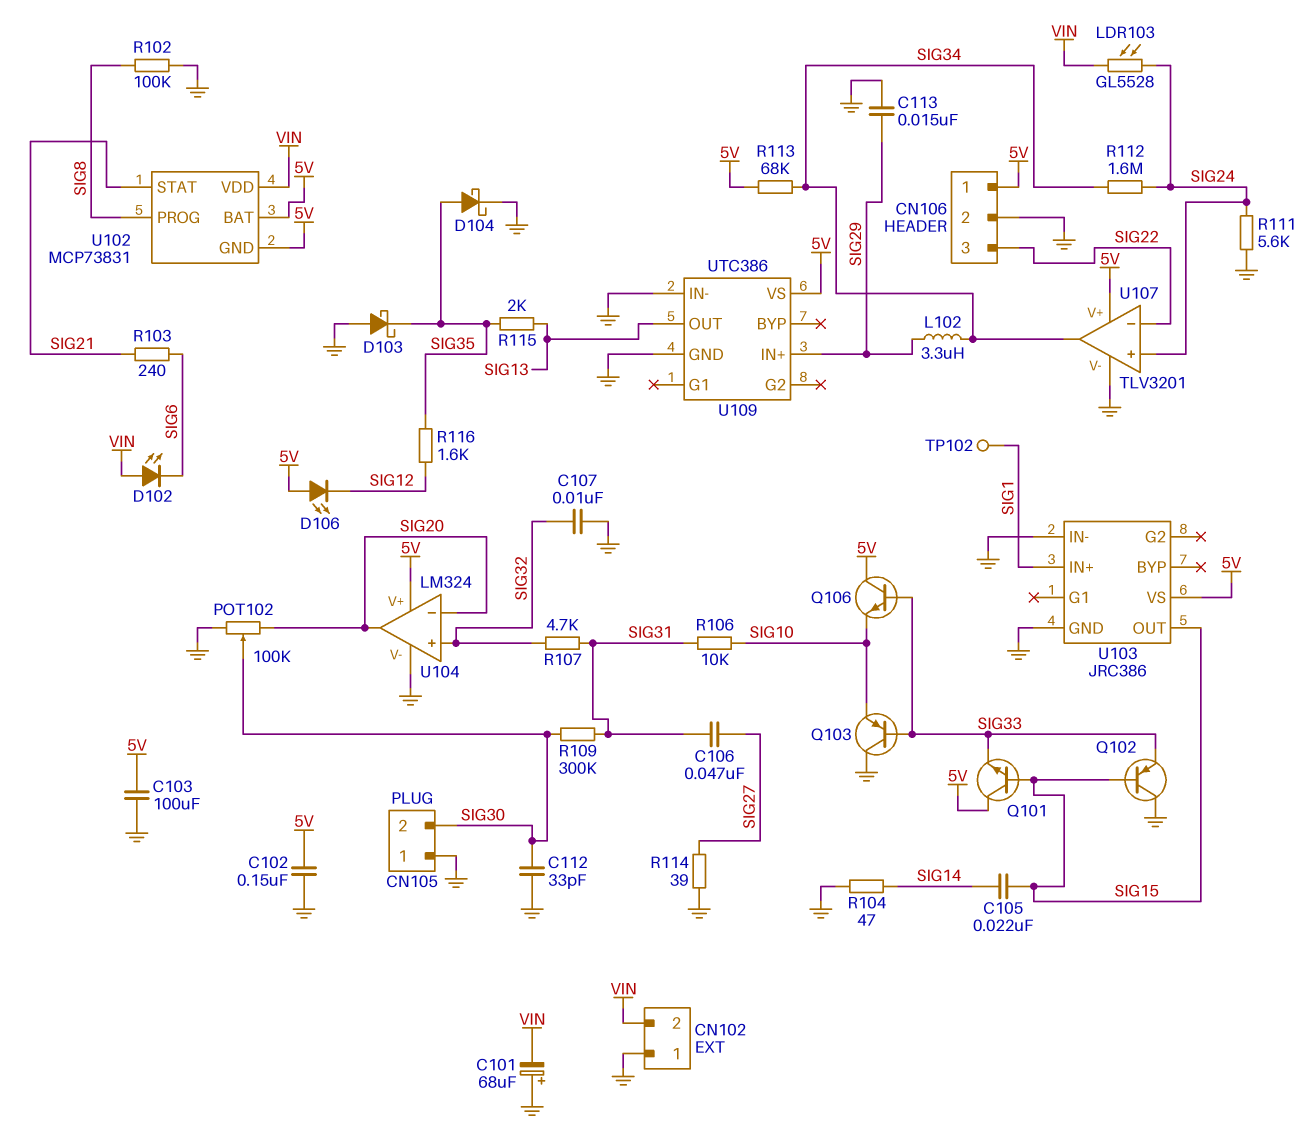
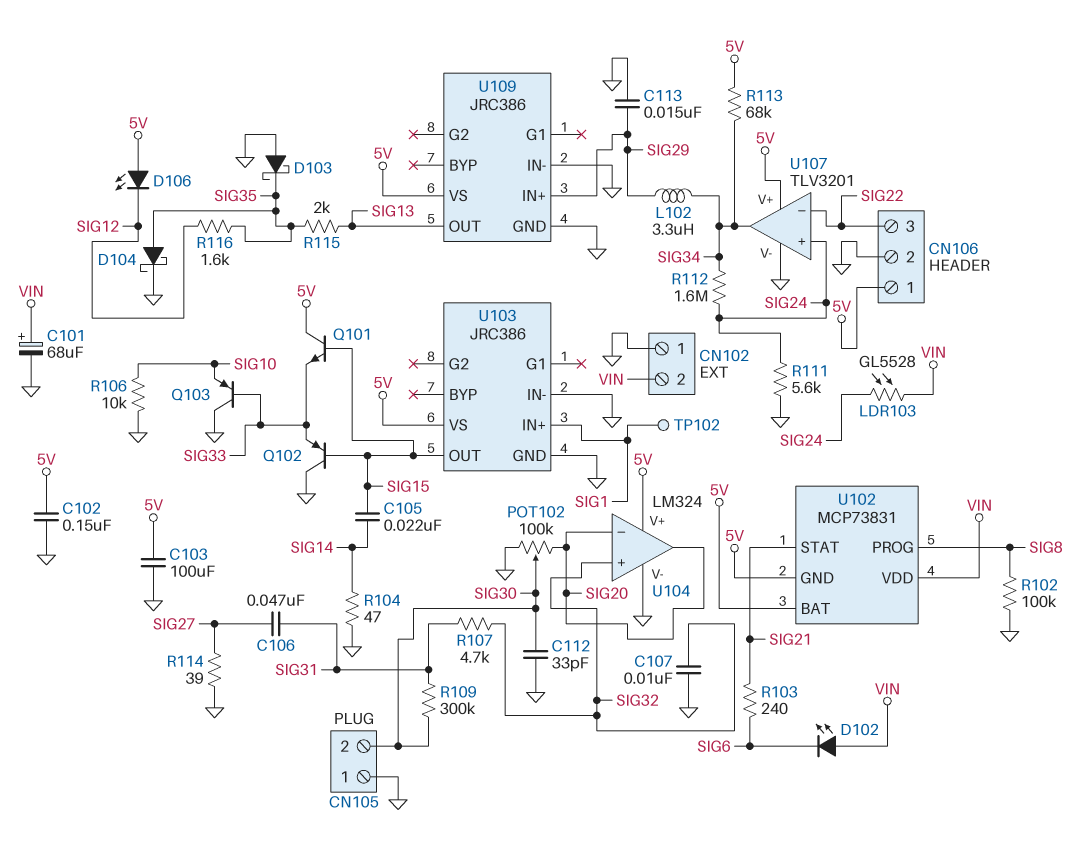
C101: 68uF (plus GND, minus VIN) -> 68uF (plus VIN, minus GND)
Q106: NPN (B SIG33, C 5V, E SIG10) -> none
R106: 10k (SIG10, SIG31) -> 10k (GND, SIG10)
U109: UTC386 -> JRC386

